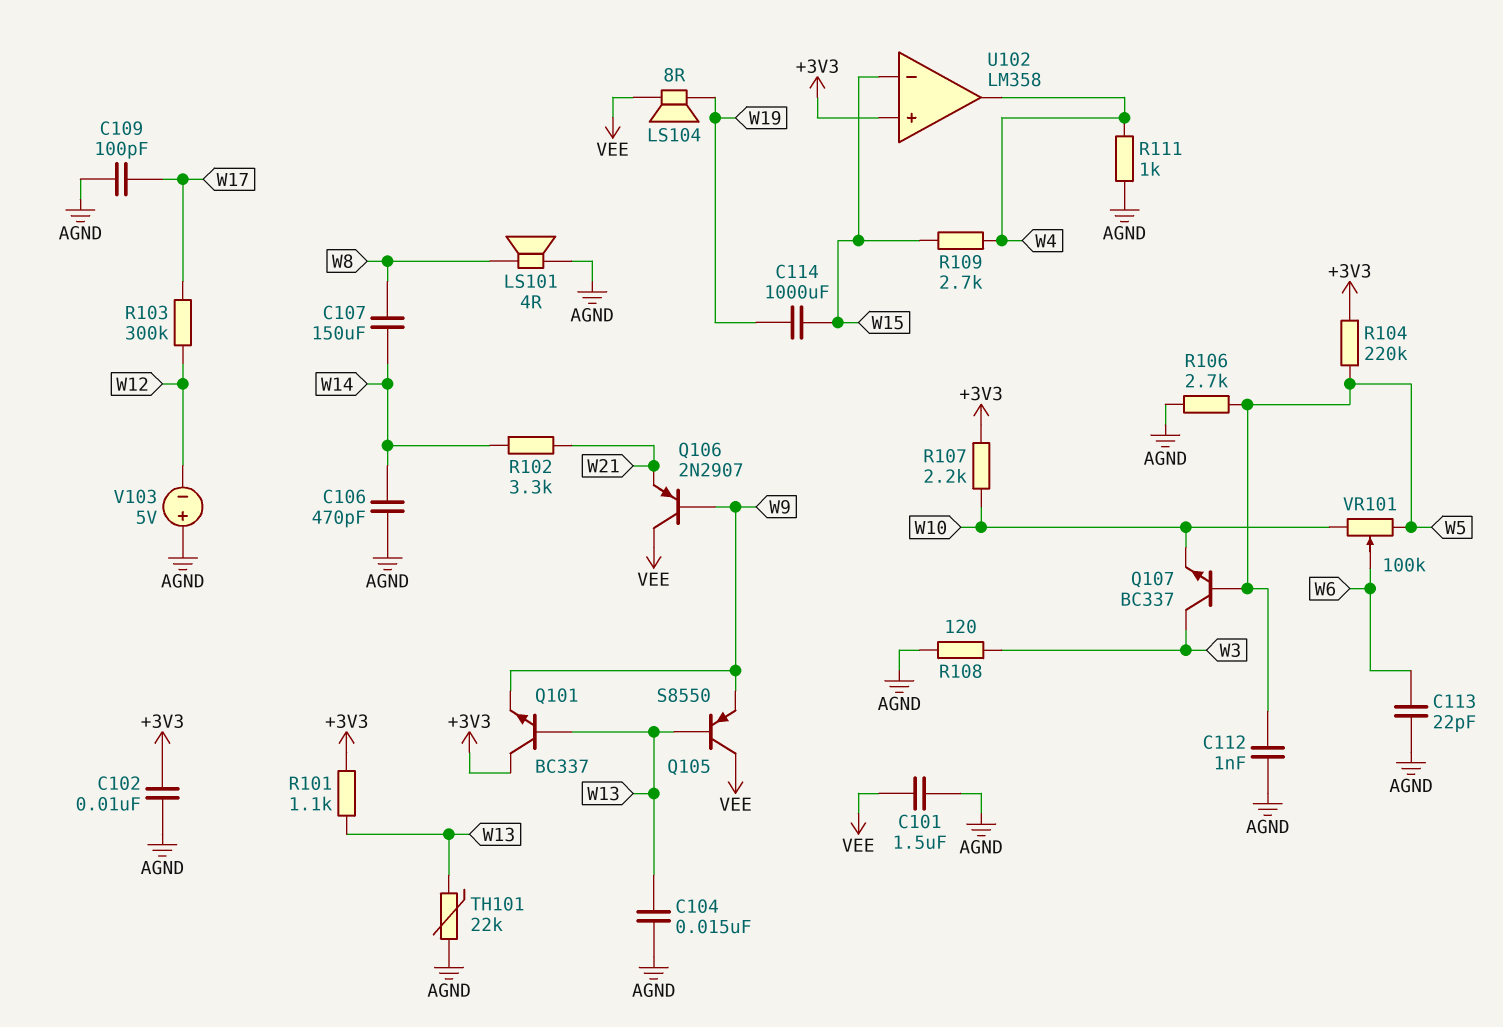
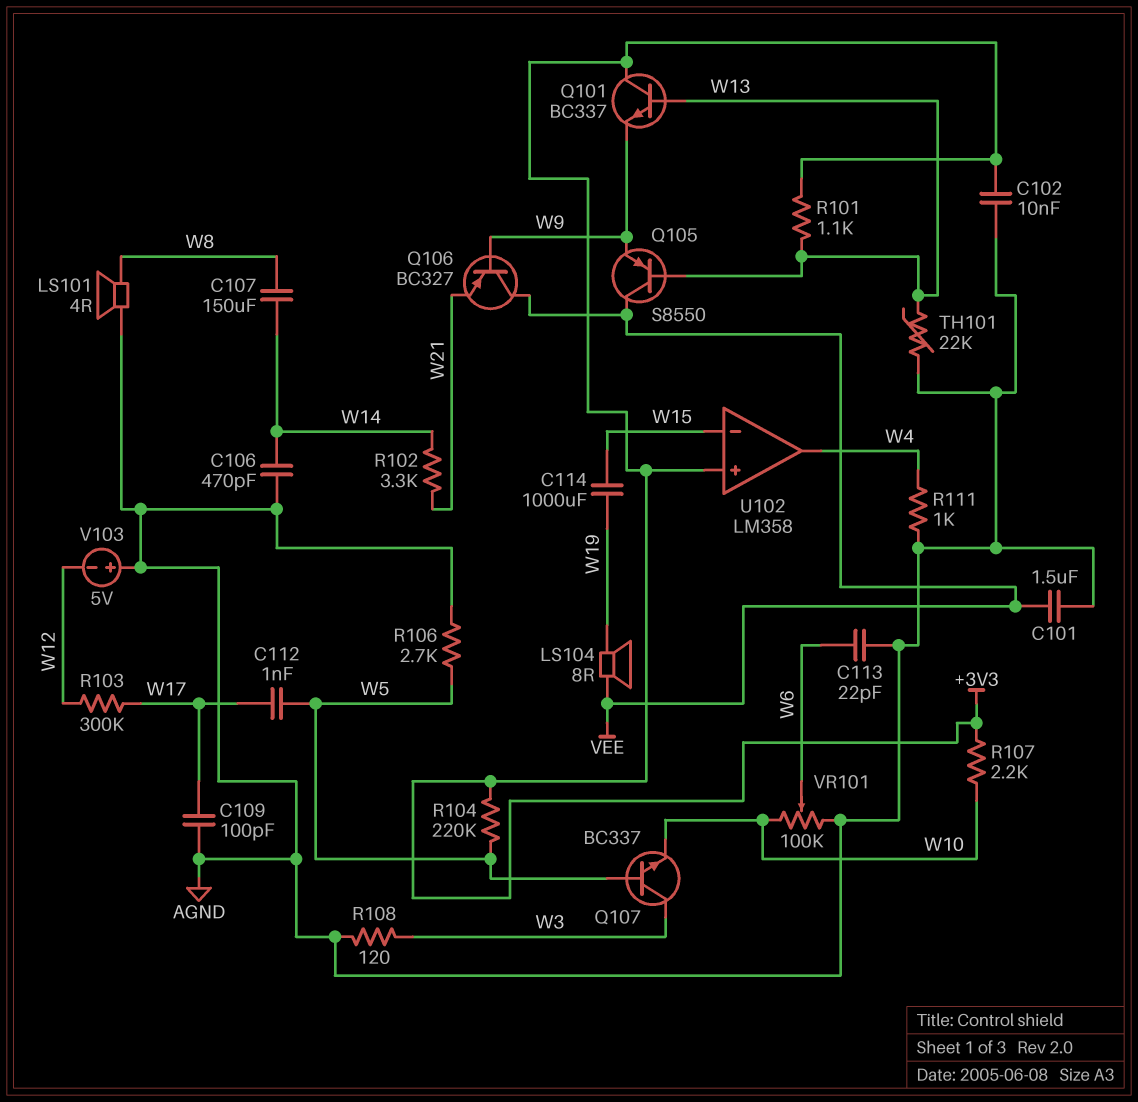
C104: 15nF (AGND, W13) -> none
C112: 1nF (AGND, W5) -> 1nF (W5, W17)
Q106: PNP 2N2907 (B W9, C VEE, E W21) -> PNP BC327 (B W9, C VEE, E W21)
R109: 2.7k (W4, W15) -> none
VR101: 100k (W5, W10, wiper W6) -> 100k (AGND, W10, wiper W6)

